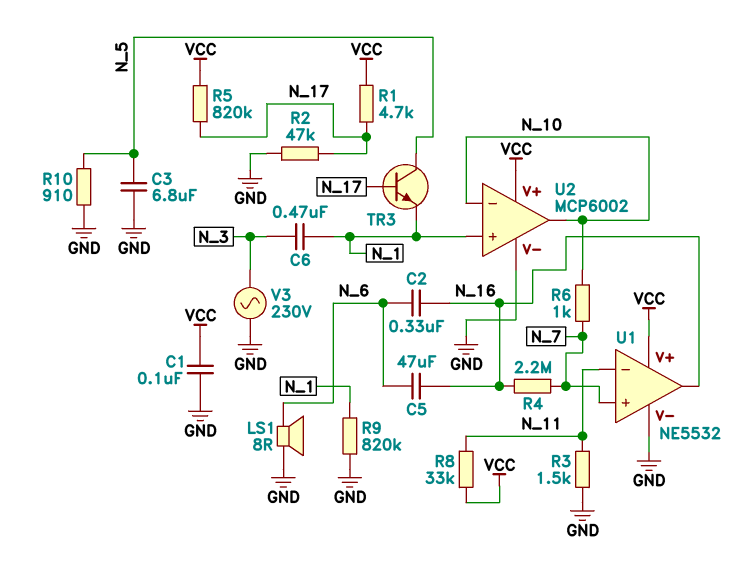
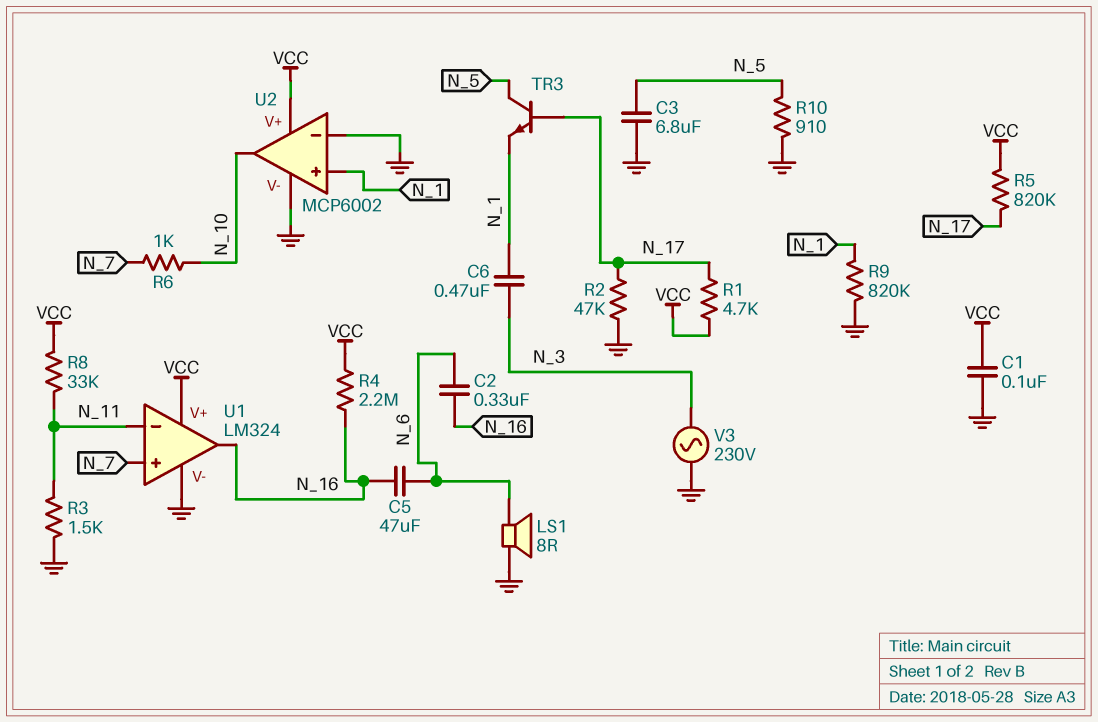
R4: 2.2M (N_7, N_16) -> 2.2M (N_16, VCC)
U1: NE5532 -> LM324
U2 pin in-: N_10 -> GND

